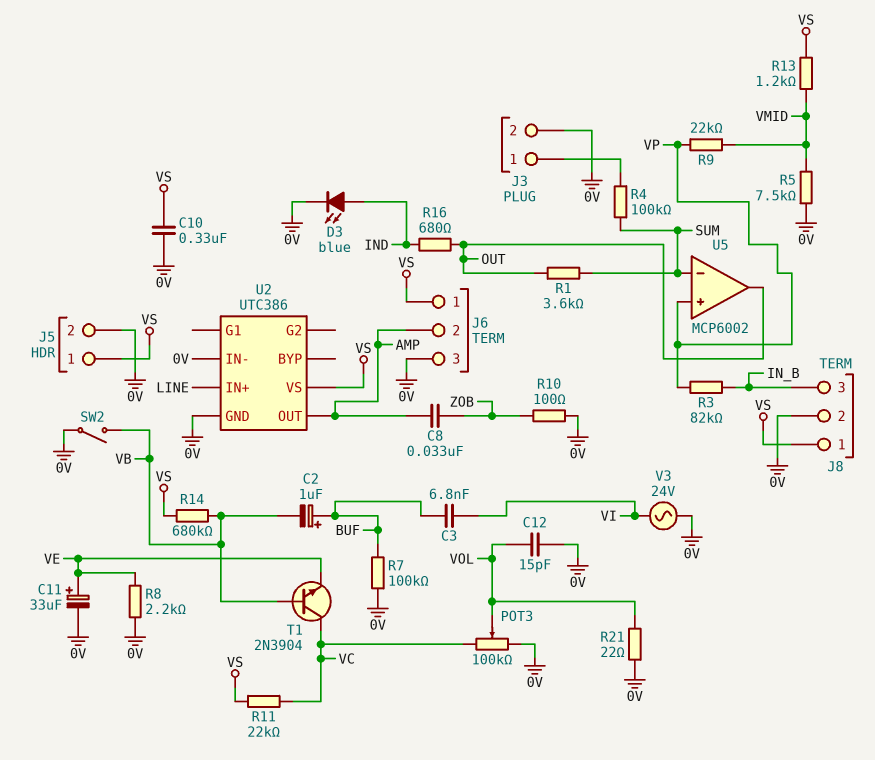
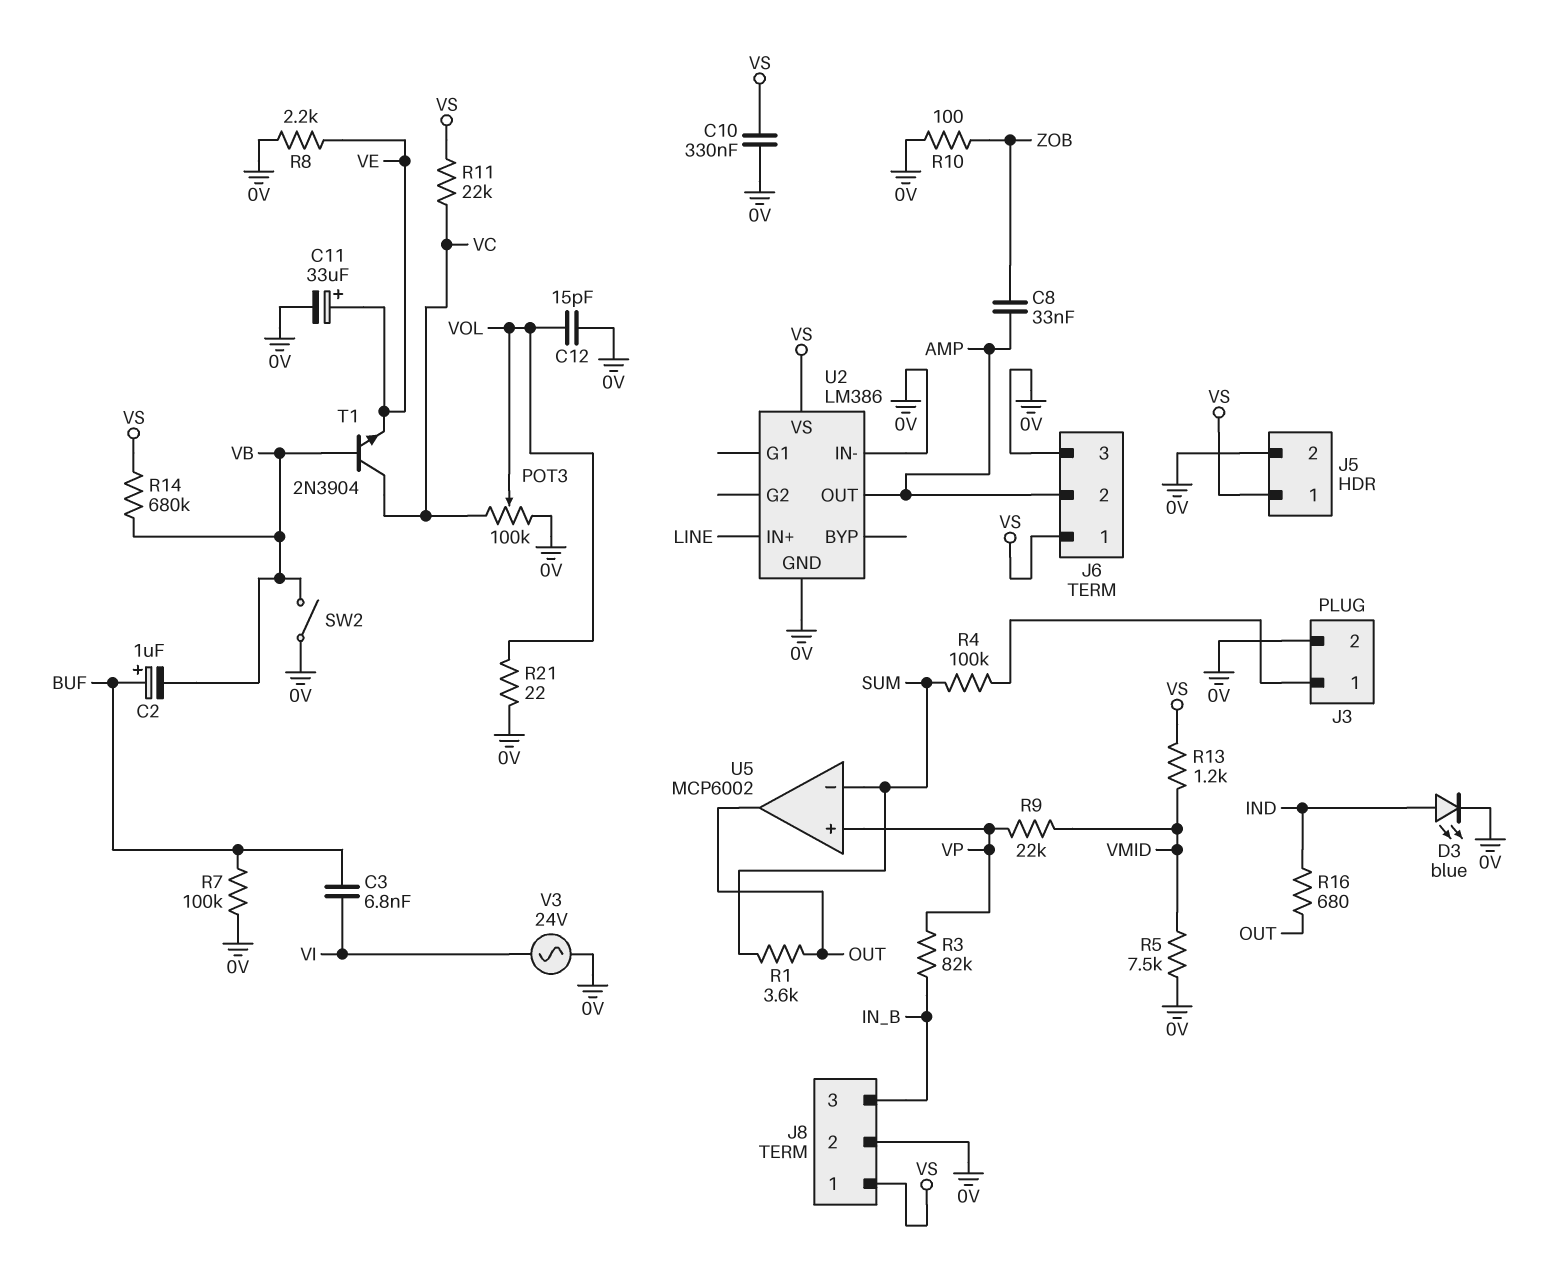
U2: UTC386 -> LM386

